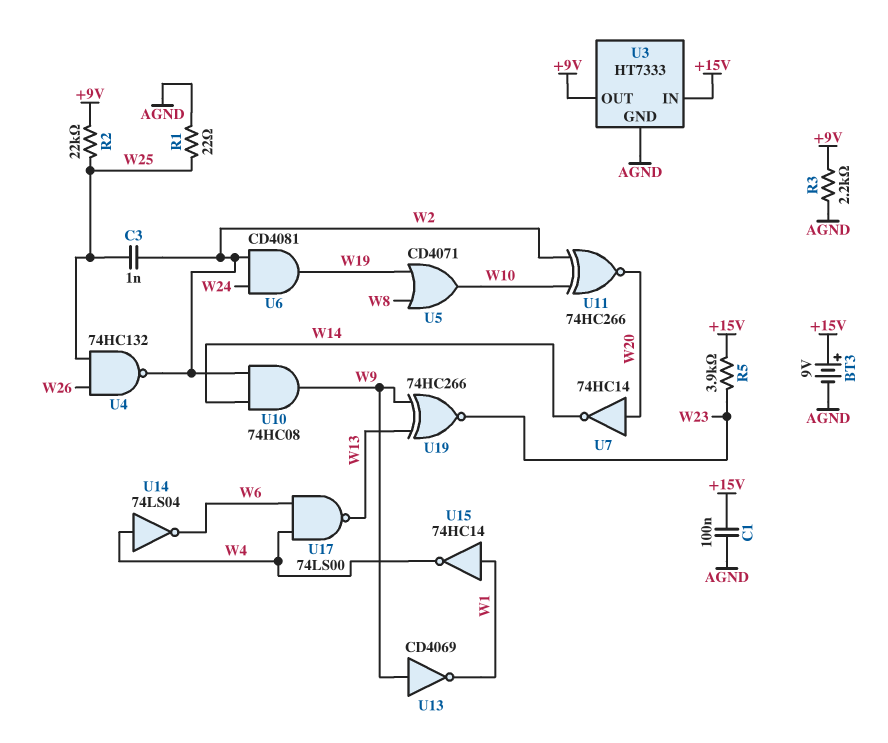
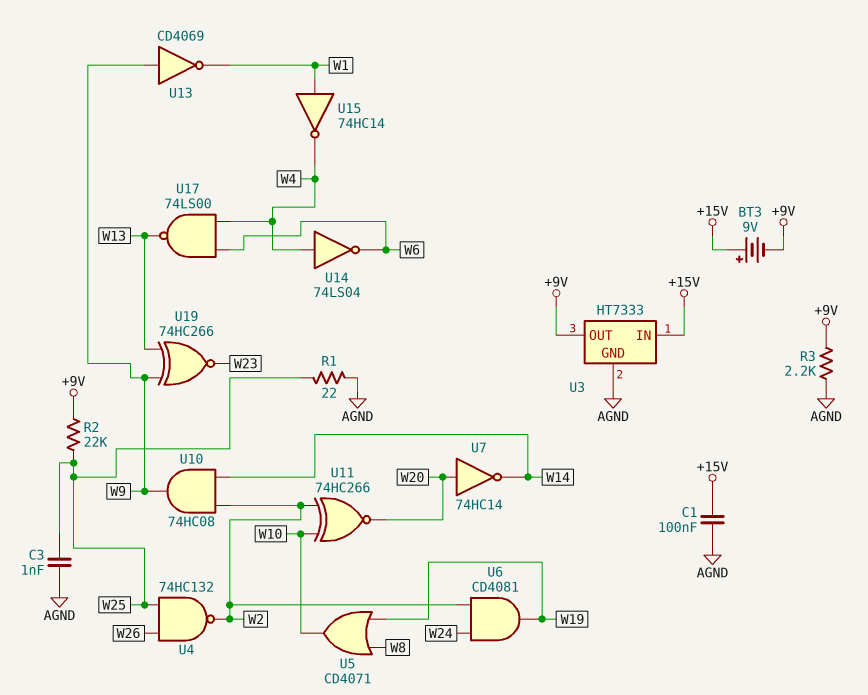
BT3: 9V (plus +15V, minus AGND) -> 9V (plus +15V, minus +9V)
C3: 1nF (W2, W25) -> 1nF (AGND, W25)
R5: 3.9k (+15V, W23) -> none

